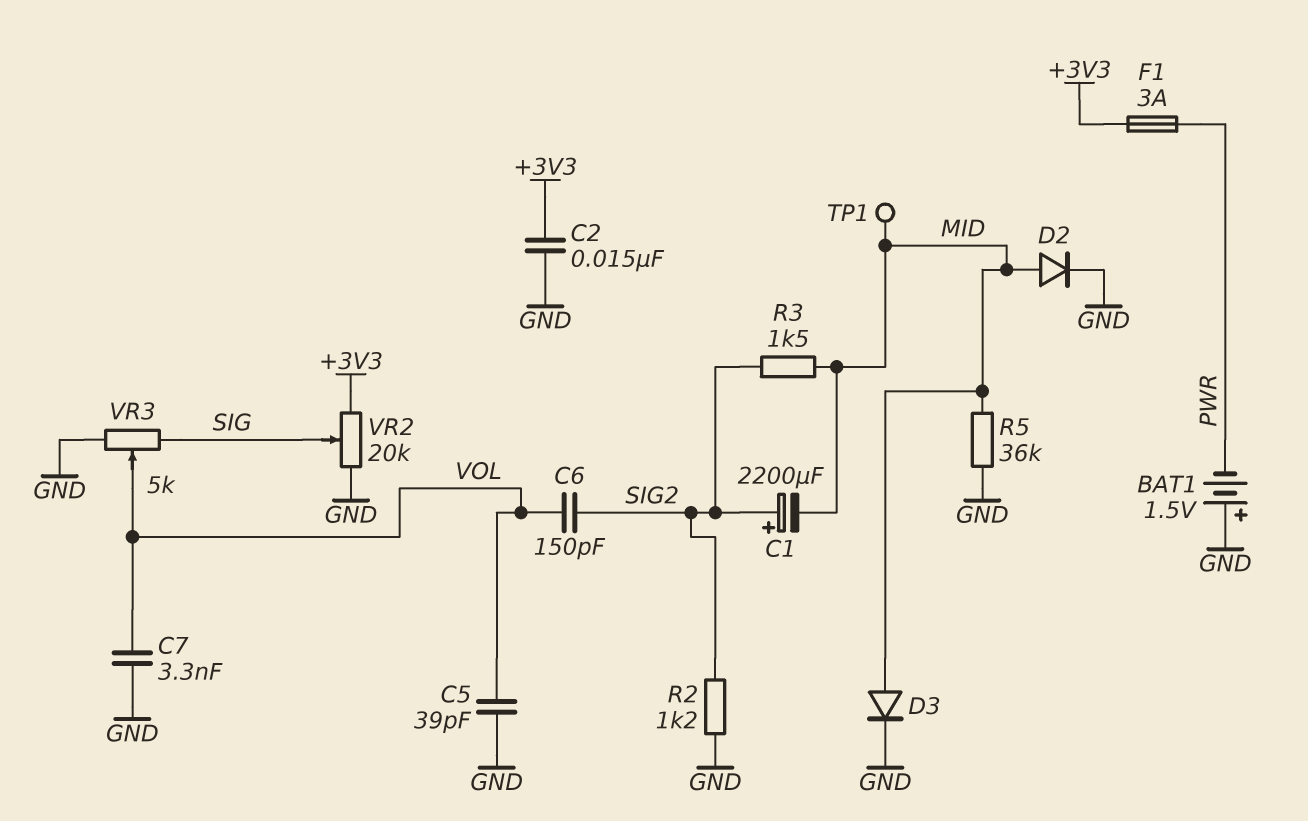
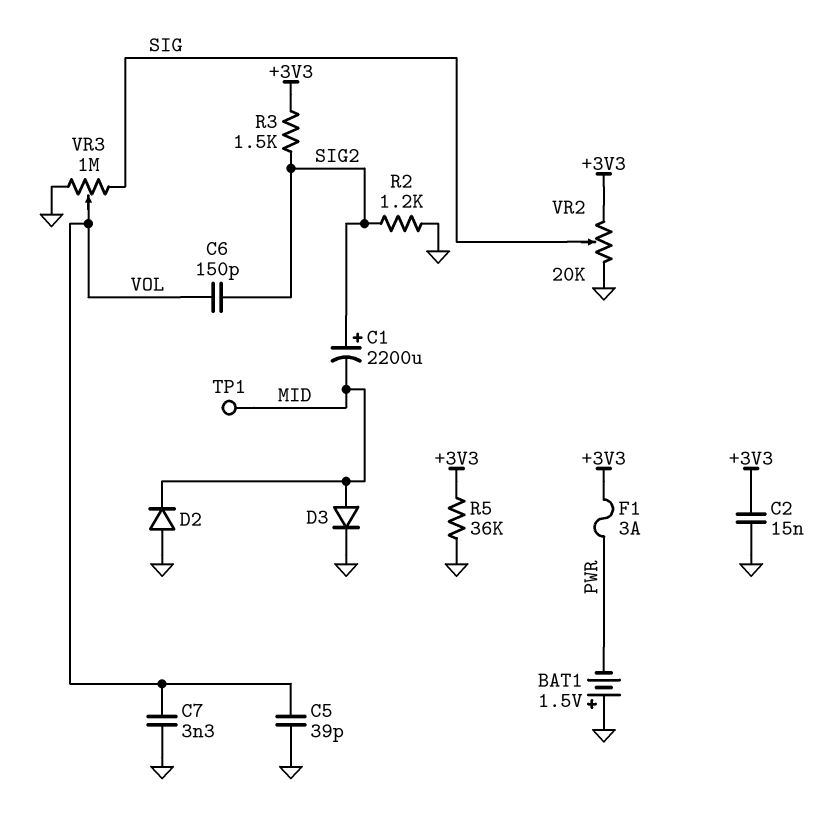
D2: diode (A MID, K GND) -> diode (A GND, K MID)
R3: 1.5k (MID, SIG2) -> 1.5k (+3V3, SIG2)
R5: 36k (GND, MID) -> 36k (+3V3, GND)
VR3: 5k (GND, SIG, wiper VOL) -> 1M (GND, SIG, wiper VOL)

